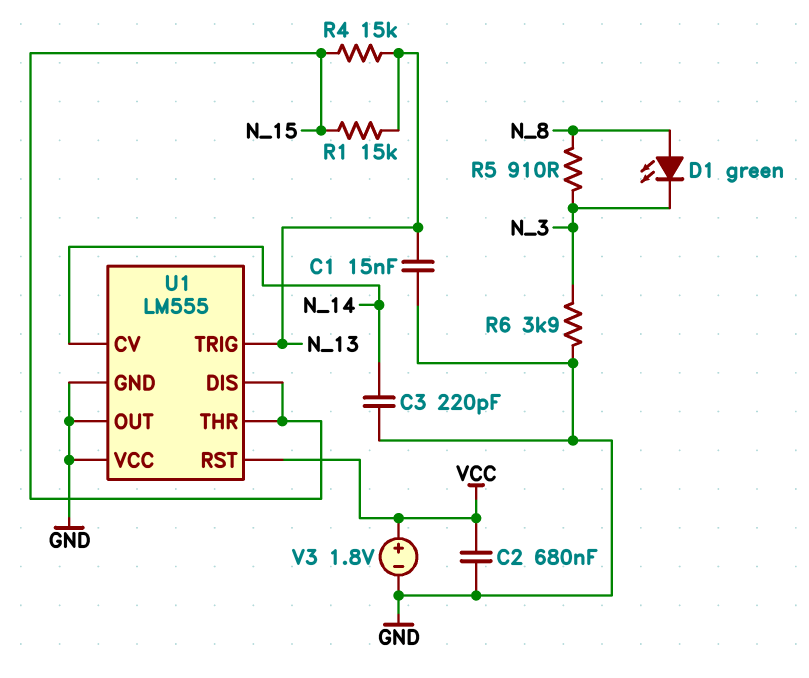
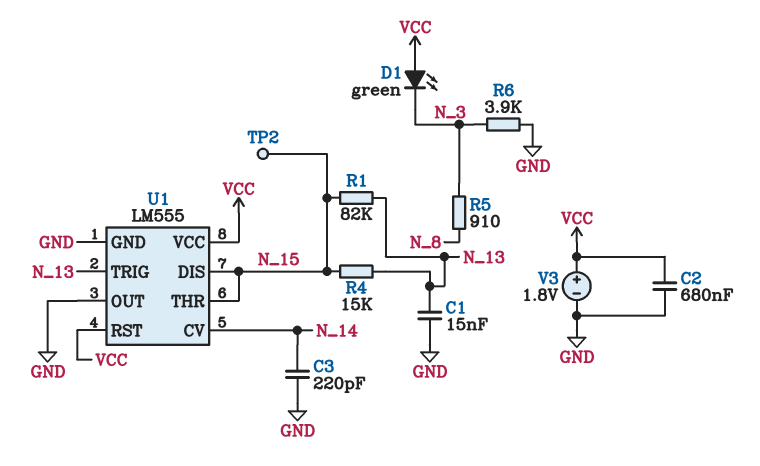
D1: LED green (A N_8, K N_3) -> LED green (A VCC, K N_3)
R1: 15k (N_13, N_15) -> 82k (N_13, N_15)
TP2: none -> test point (N_15)
U1 pin VCC: GND -> VCC

